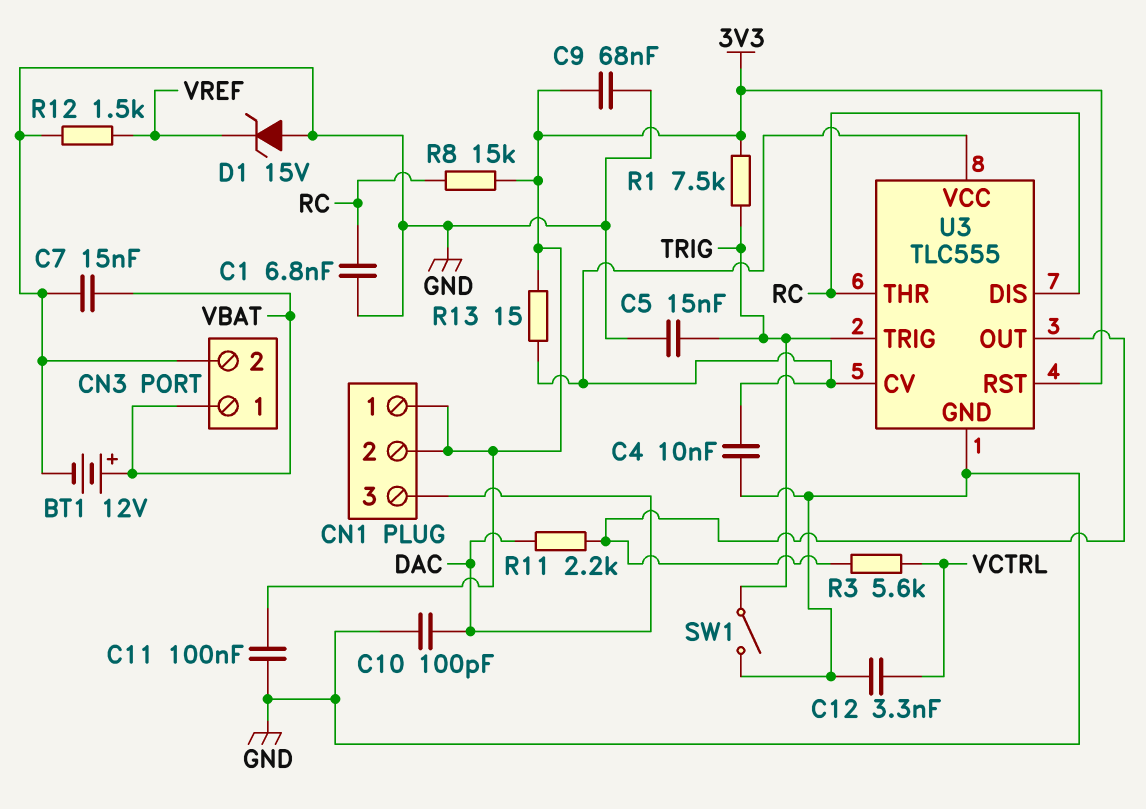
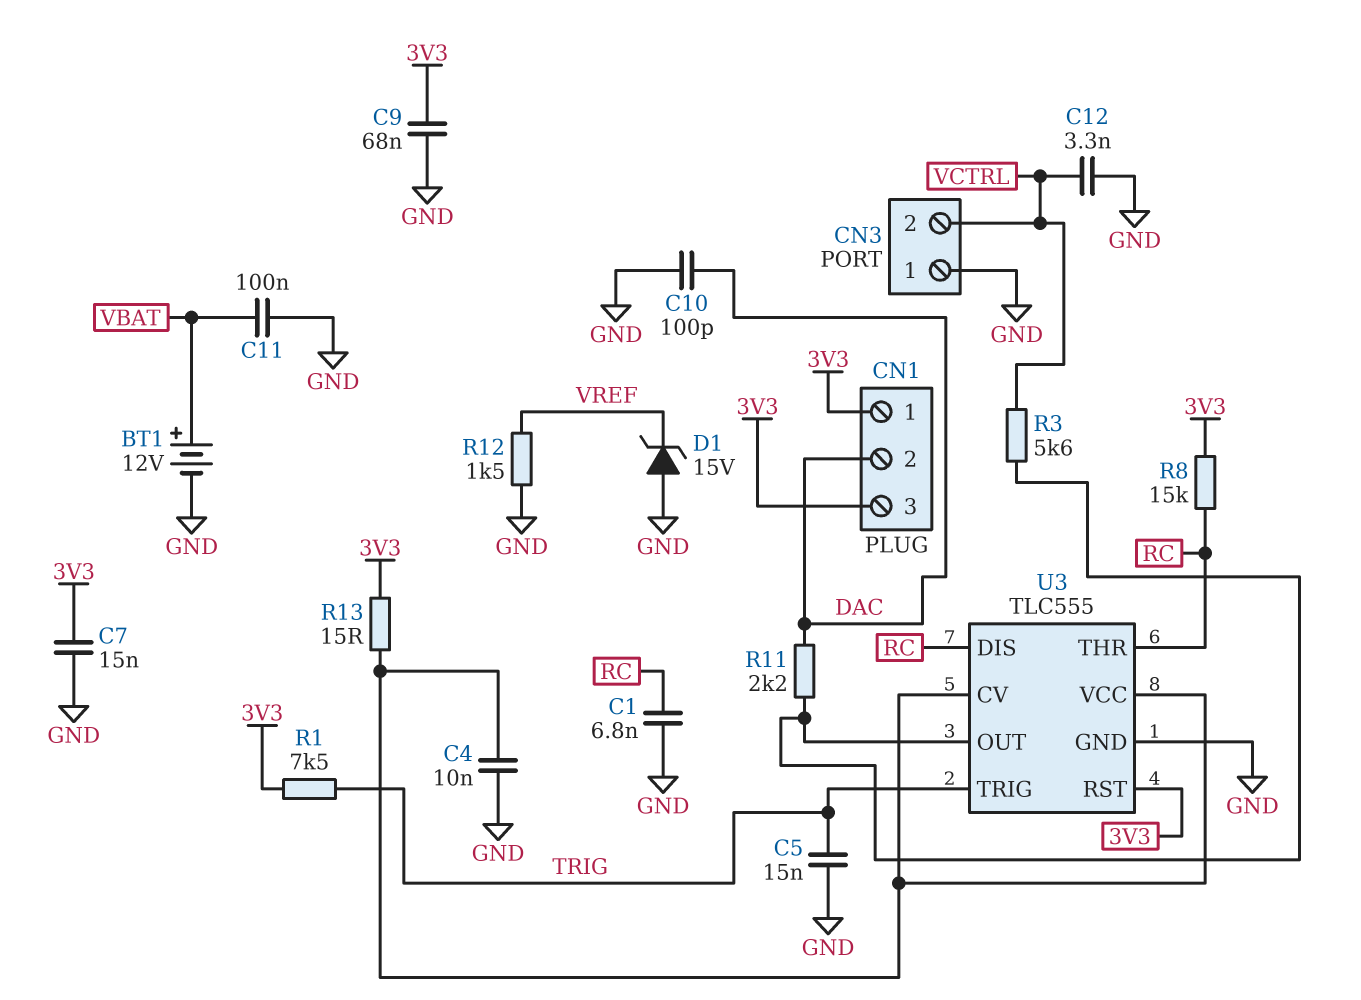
C7: 15nF (GND, VBAT) -> 15nF (3V3, GND)
C11: 100nF (3V3, GND) -> 100nF (GND, VBAT)
CN1 pin 2: 3V3 -> DAC
CN1 pin 3: DAC -> 3V3
CN3 pin 1: VBAT -> GND
CN3 pin 2: GND -> VCTRL
SW1: switch (GND, TRIG) -> none

